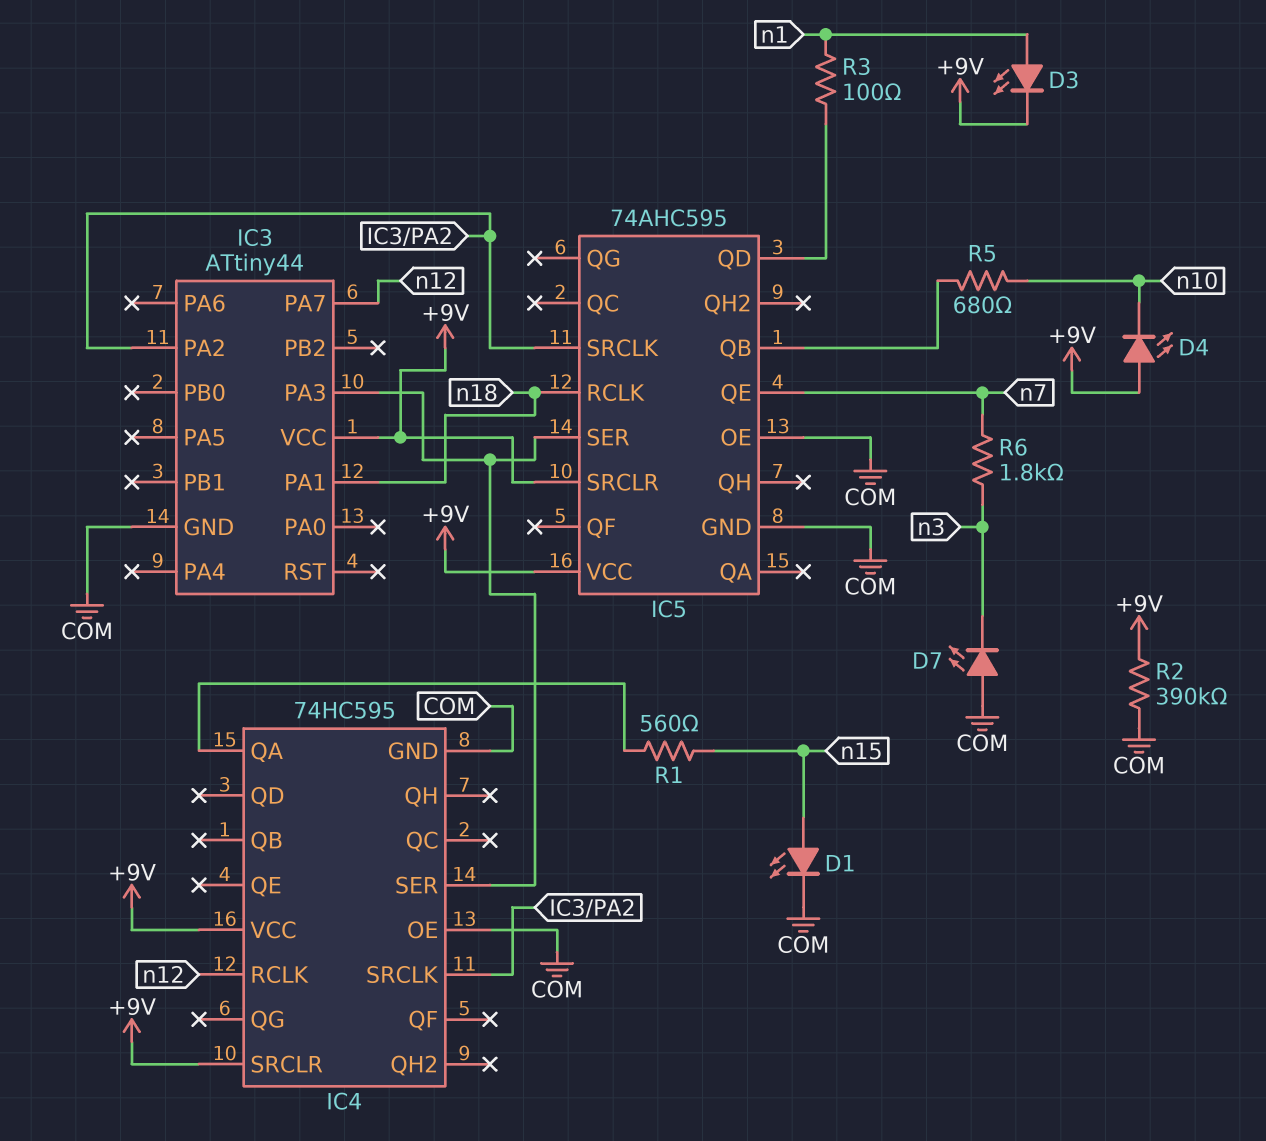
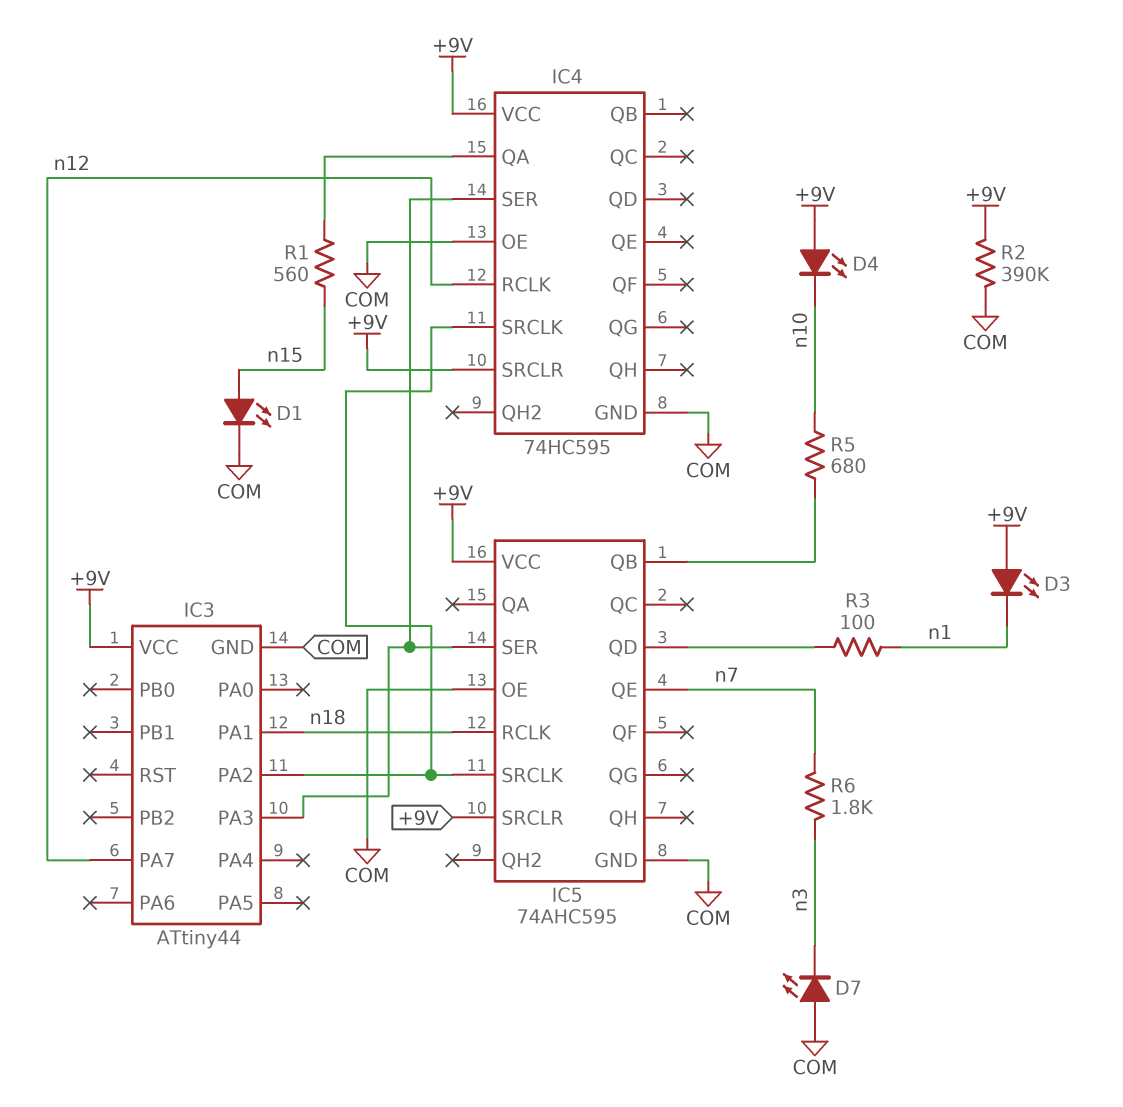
D3: LED (A n1, K +9V) -> LED (A +9V, K n1)

